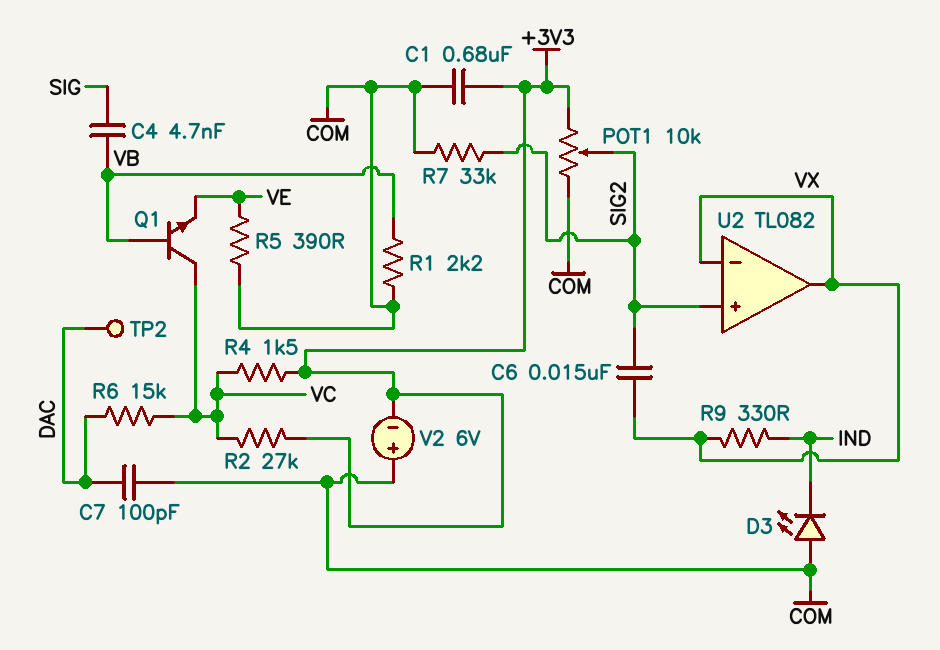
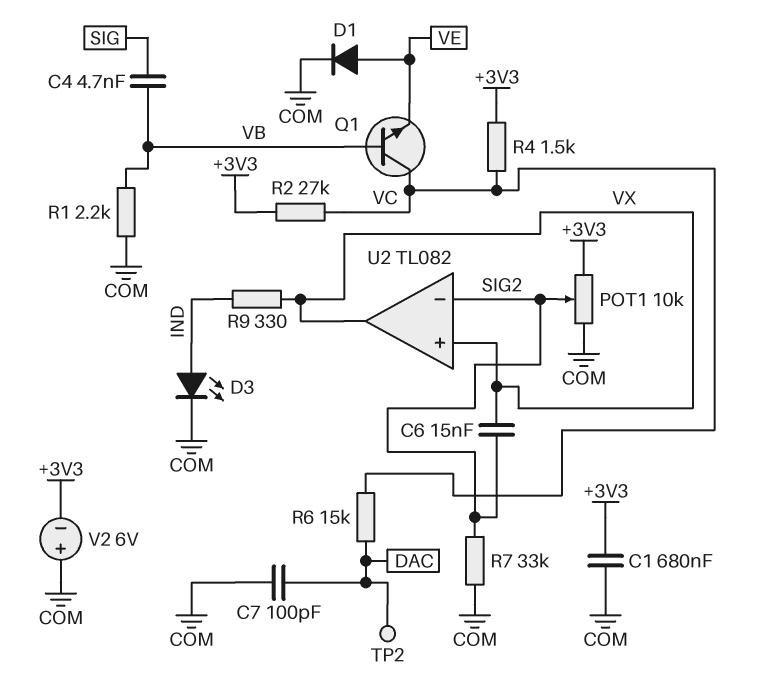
D1: none -> diode (A VE, K COM)
D3: LED (A COM, K IND) -> LED (A IND, K COM)
R5: 390 (COM, VE) -> none
U2 pin in+: SIG2 -> VX
U2 pin in-: VX -> SIG2

